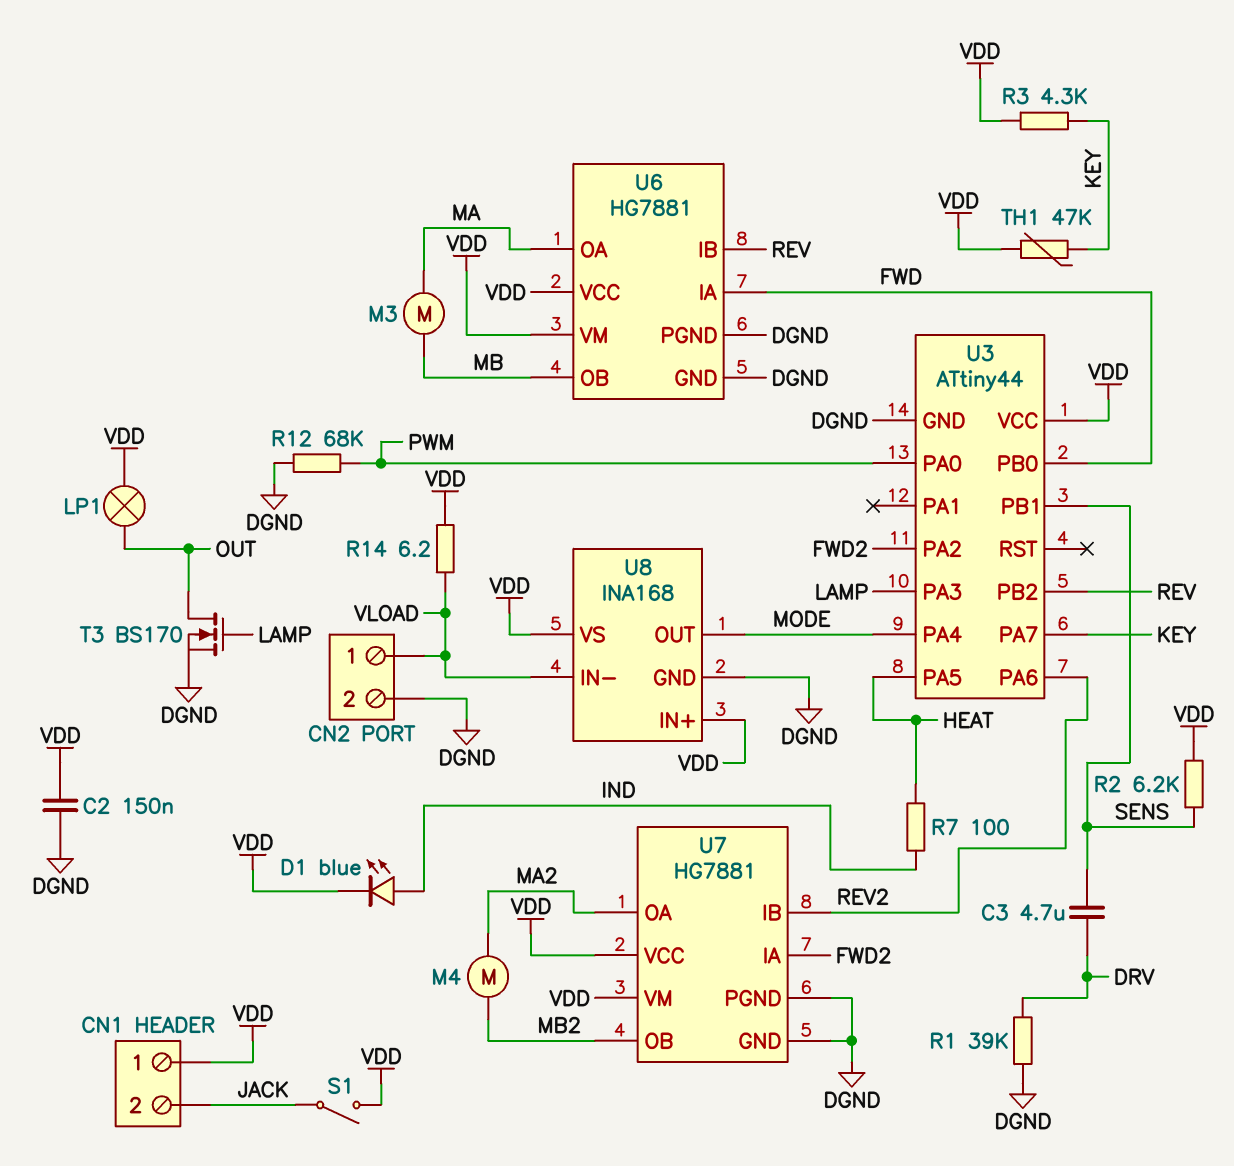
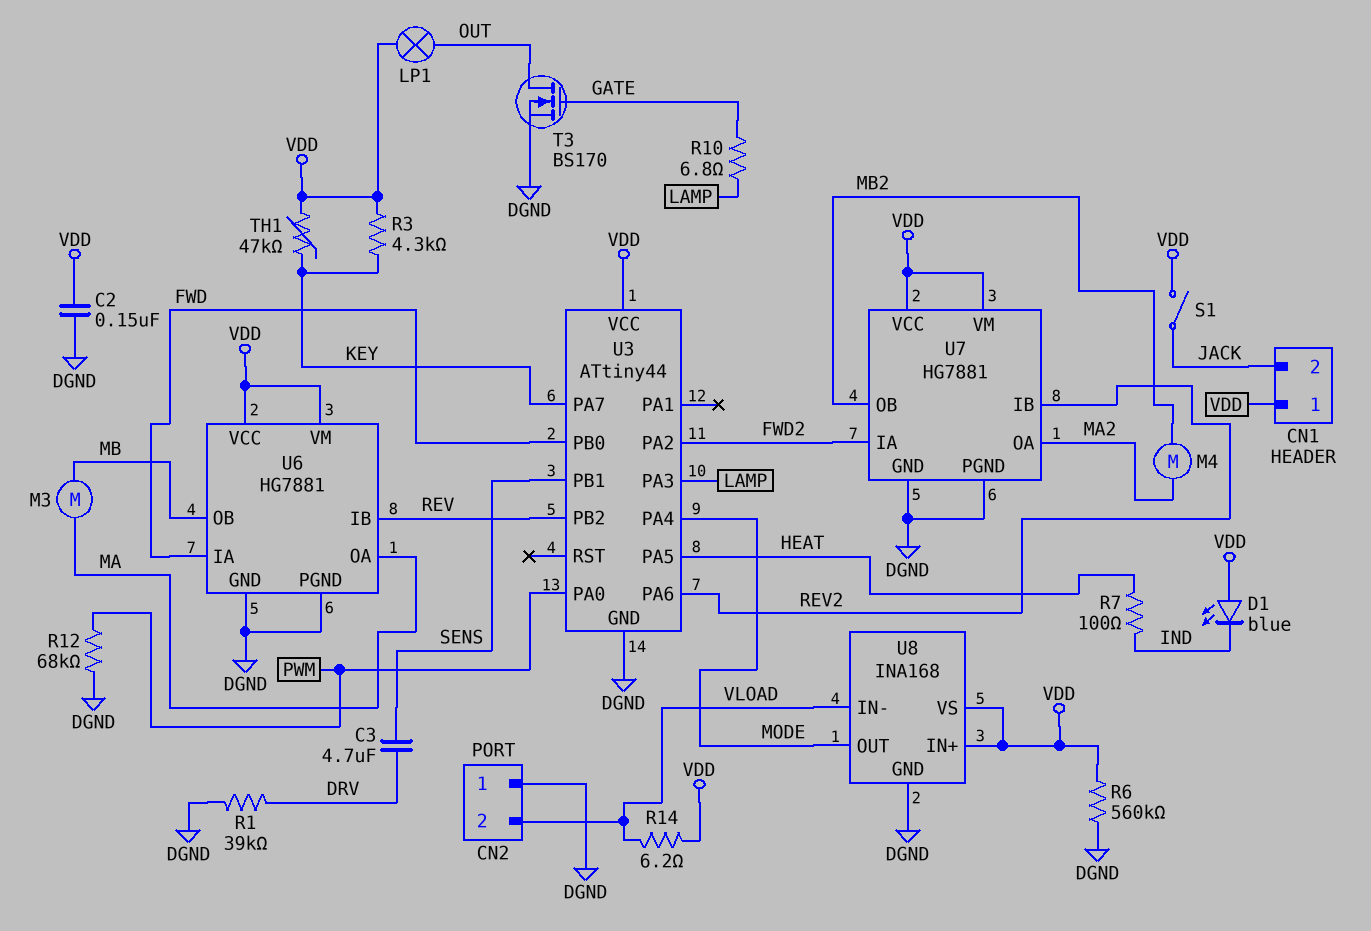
CN2 pin 1: VLOAD -> DGND
CN2 pin 2: DGND -> VLOAD
D1: LED blue (A IND, K VDD) -> LED blue (A VDD, K IND)
R2: 6.2k (SENS, VDD) -> none
R6: none -> 560k (DGND, VDD)
R10: none -> 6.8 (GATE, LAMP)
T3: NMOS BS170 (G LAMP, D OUT, S DGND) -> NMOS BS170 (G GATE, D OUT, S DGND)

